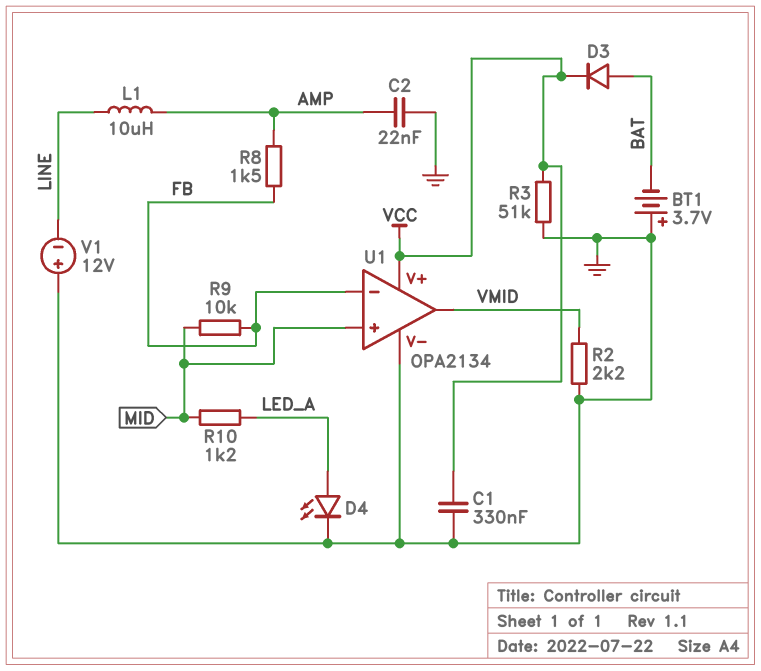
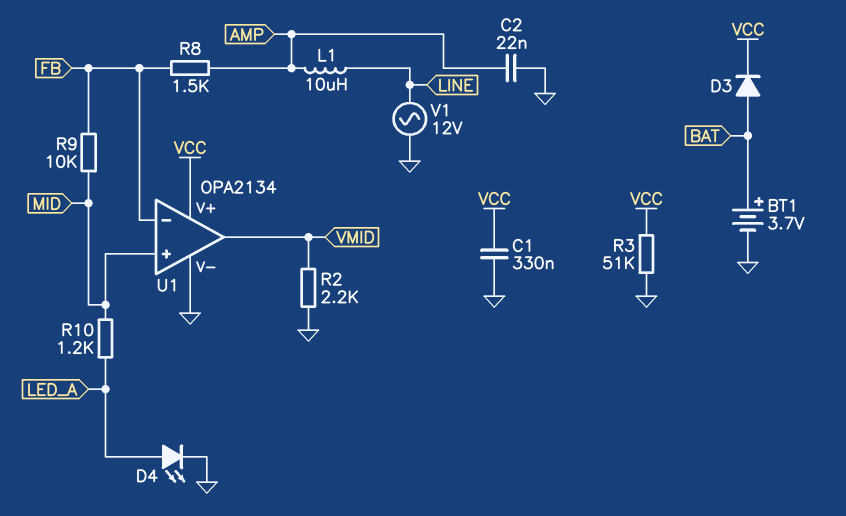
BT1: 3.7V (plus GND, minus BAT) -> 3.7V (plus BAT, minus GND)
V1: 12V (plus GND, minus LINE) -> AC 12V (GND, LINE)

